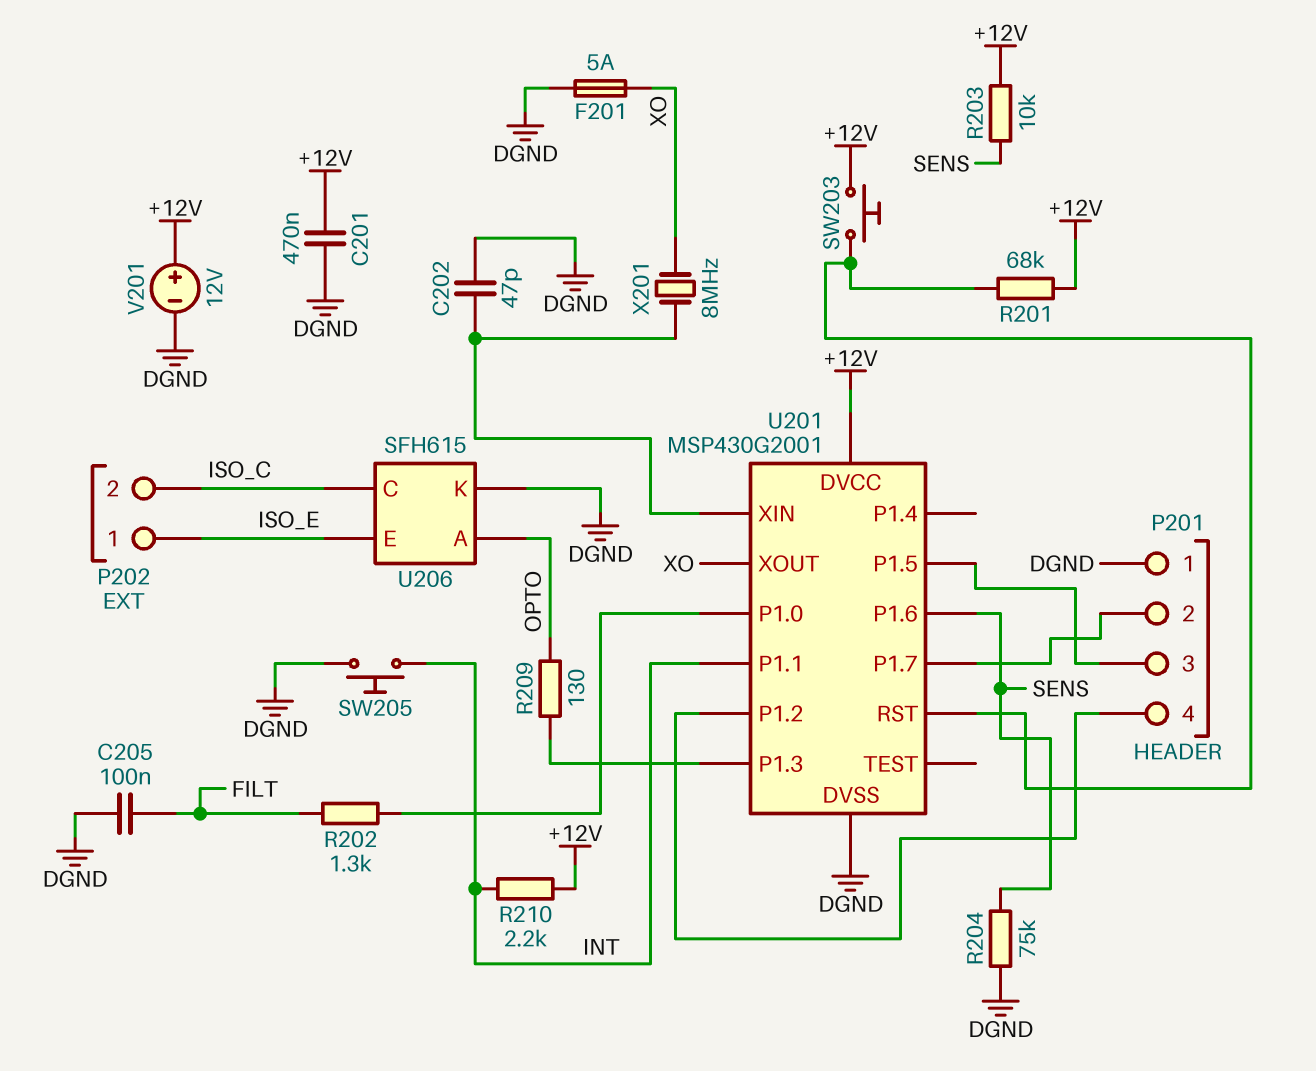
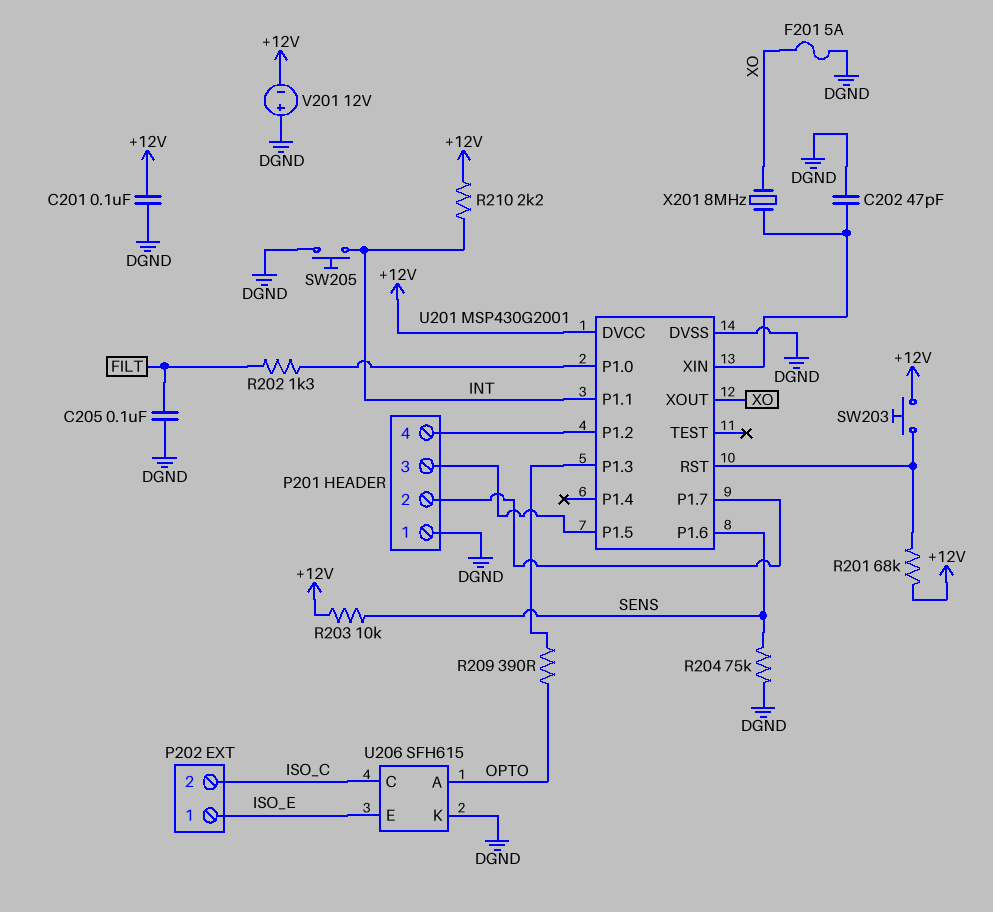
C201: 470nF (+12V, DGND) -> 100nF (+12V, DGND)
R209: 130 (OPTO, U201/P1.3) -> 390 (OPTO, U201/P1.3)
V201: 12V (plus +12V, minus DGND) -> 12V (plus DGND, minus +12V)

